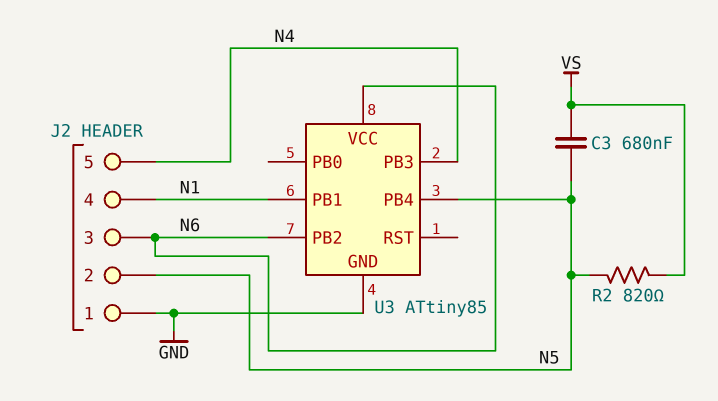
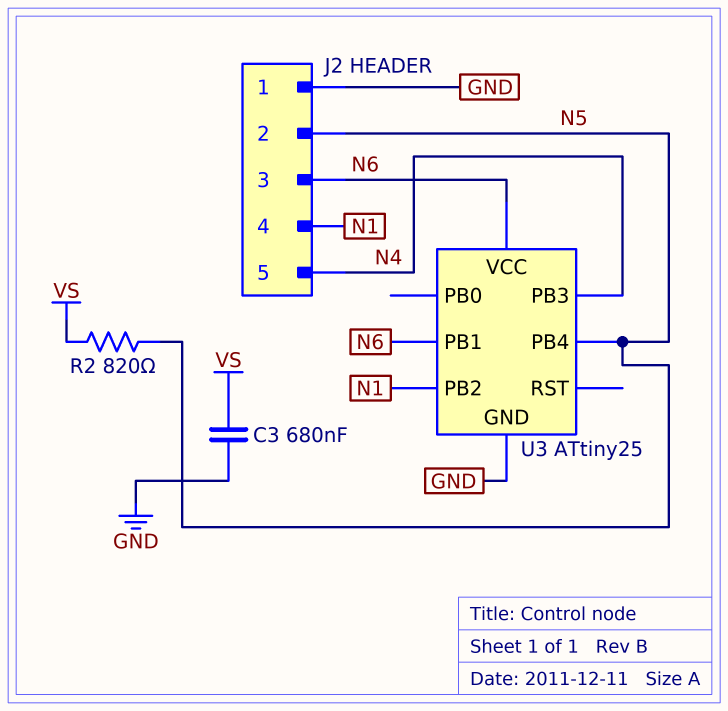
C3: 680nF (N5, VS) -> 680nF (GND, VS)
U3: ATtiny85 -> ATtiny25
U3 pin PB1: N1 -> N6
U3 pin PB2: N6 -> N1

